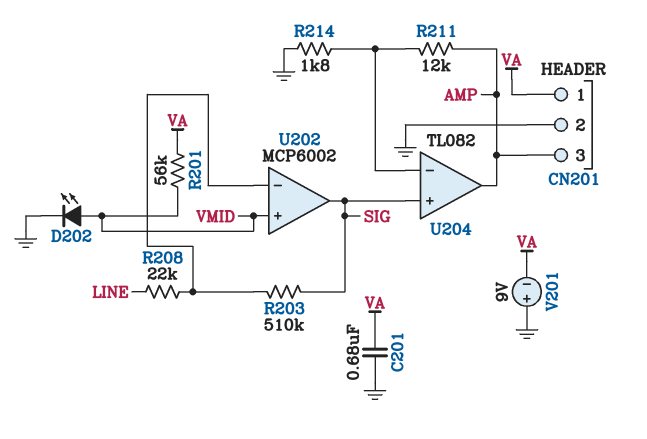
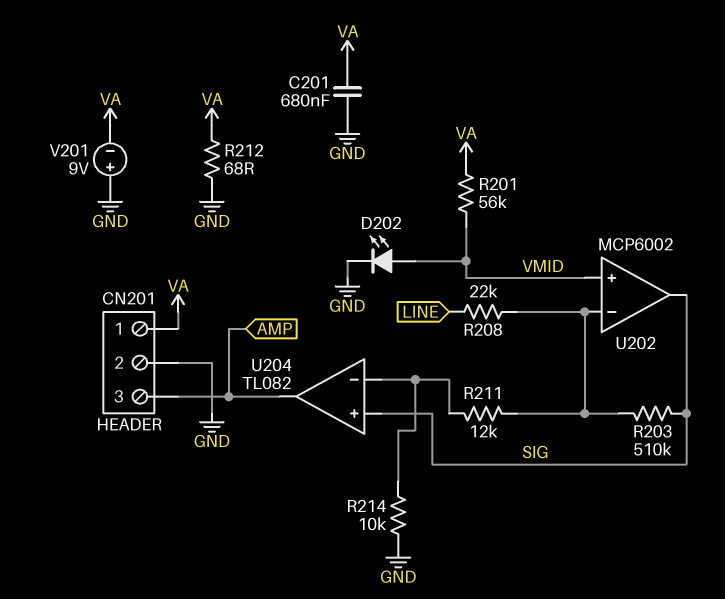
R211: 12k (AMP, U204/in-) -> 12k (U202/in-, U204/in-)
R212: none -> 68 (GND, VA)
R214: 1.8k (GND, U204/in-) -> 10k (GND, U204/in-)

